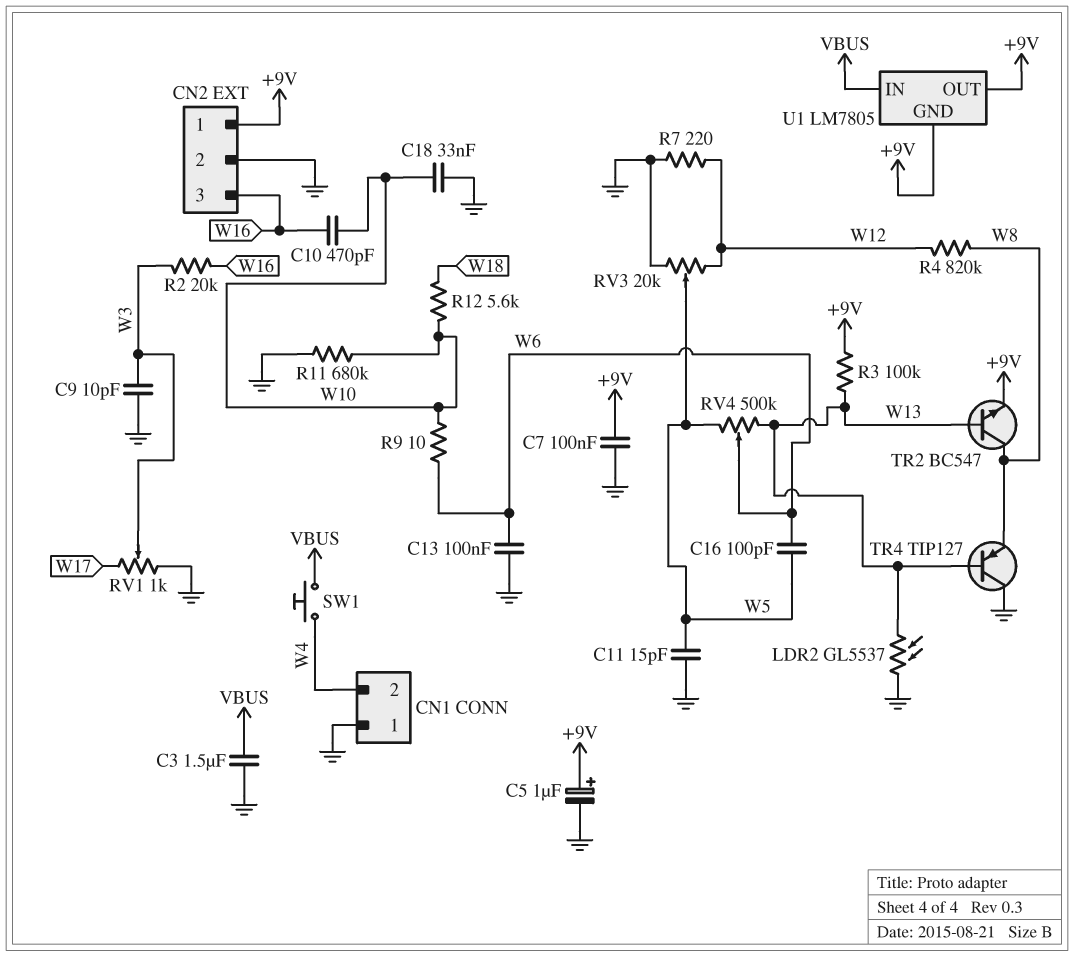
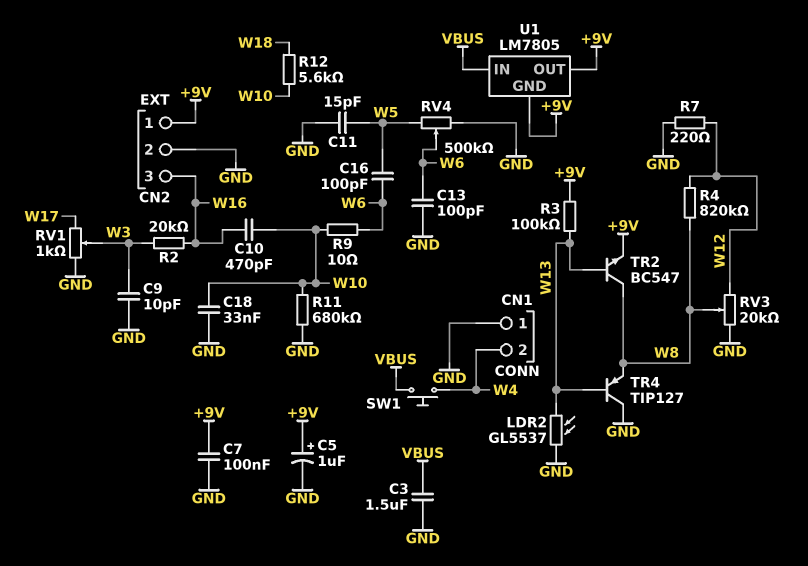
C13: 100nF (GND, W6) -> 100pF (GND, W6)
RV3: 20k (GND, W12, wiper W5) -> 20k (GND, W12, wiper W8)
RV4: 500k (W5, W13, wiper W6) -> 500k (GND, W5, wiper W6)

